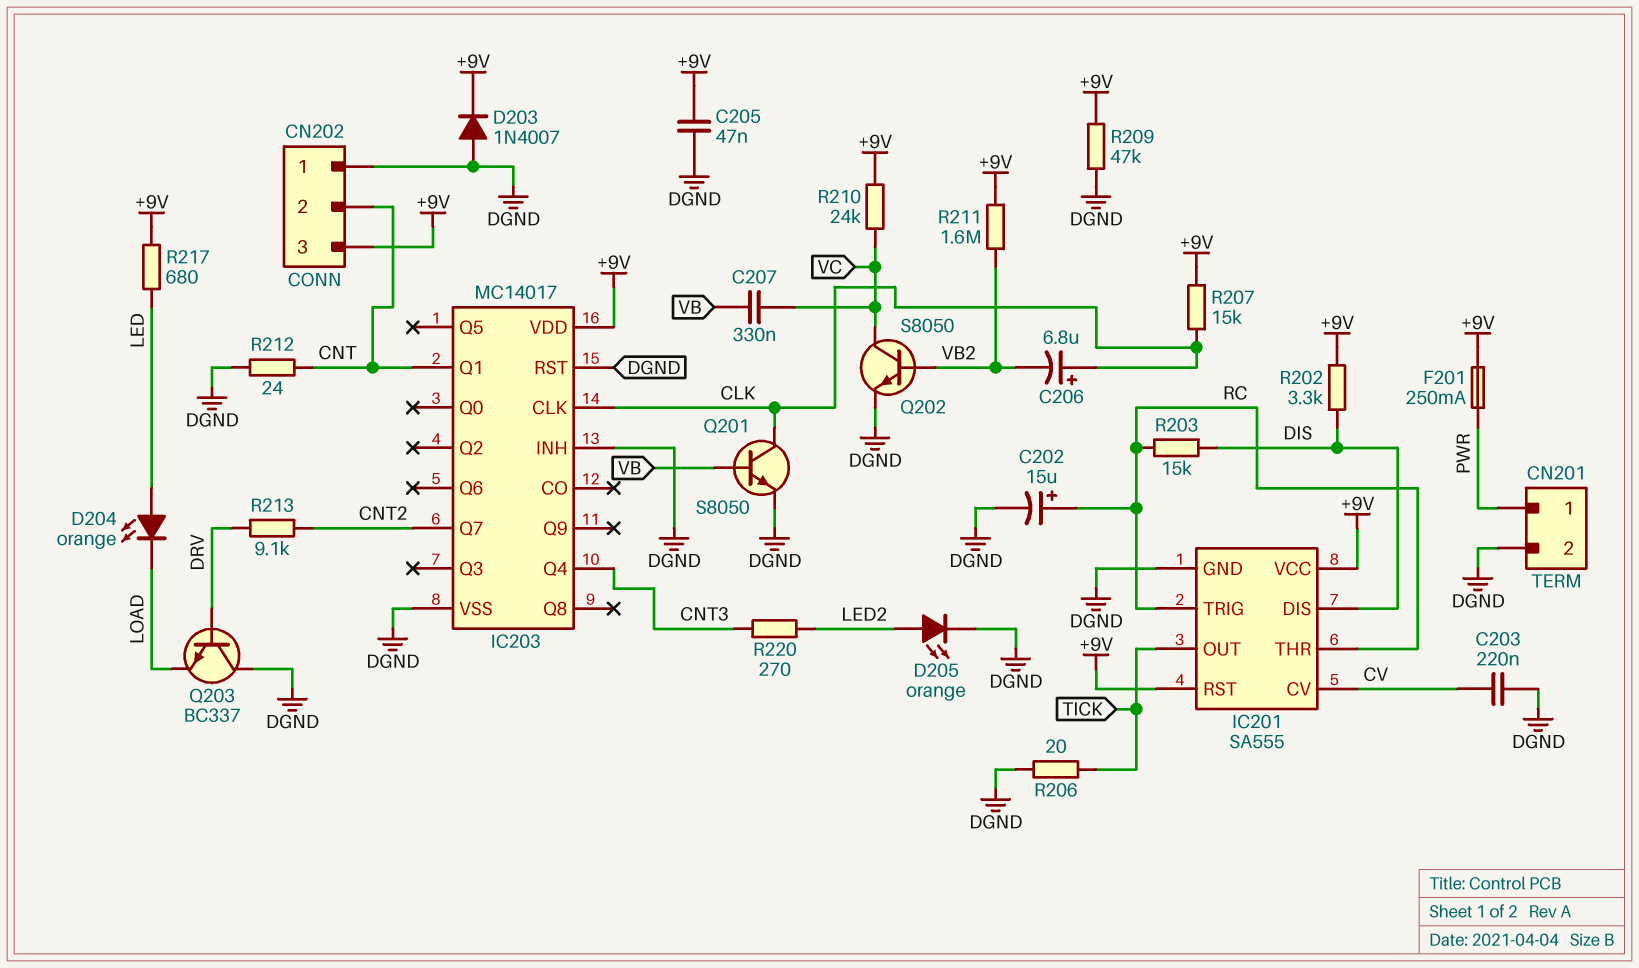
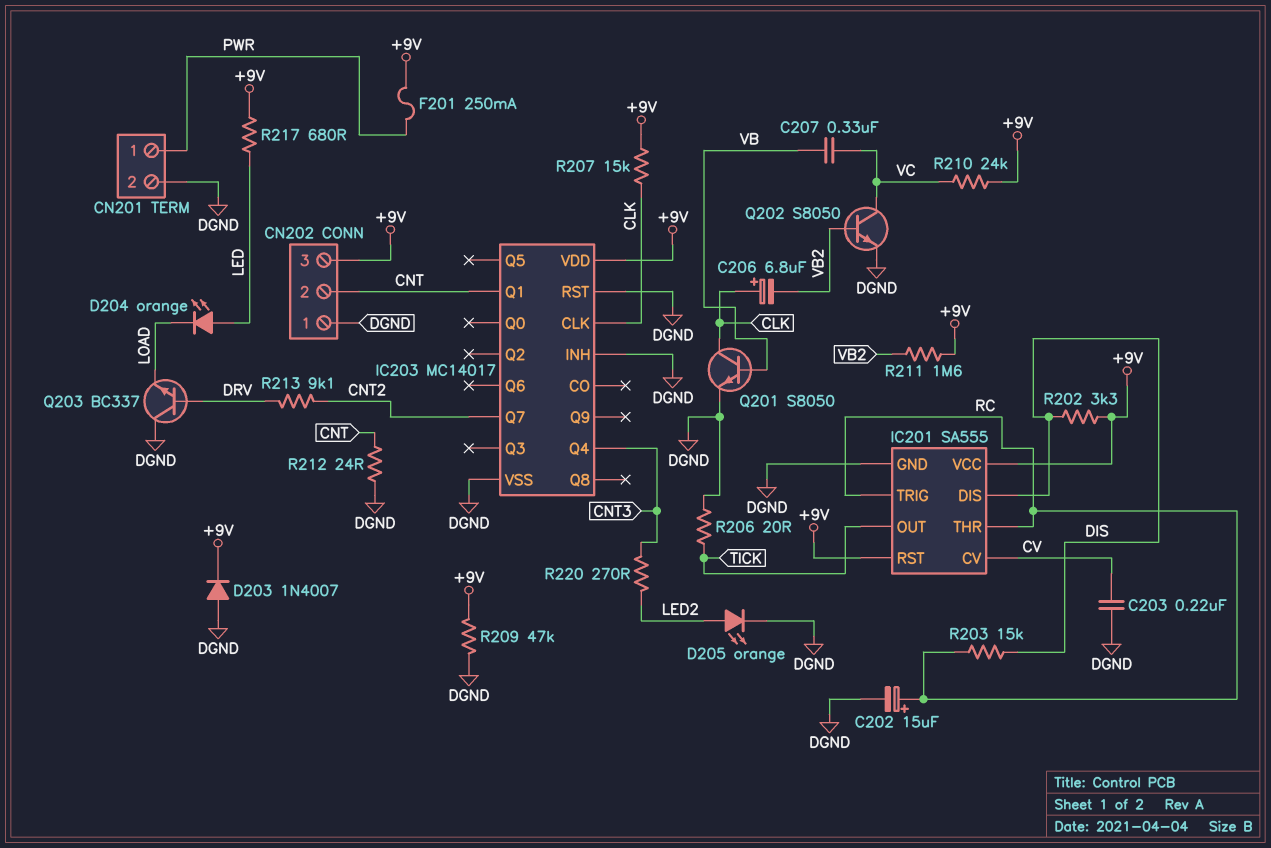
C205: 47nF (+9V, DGND) -> none

